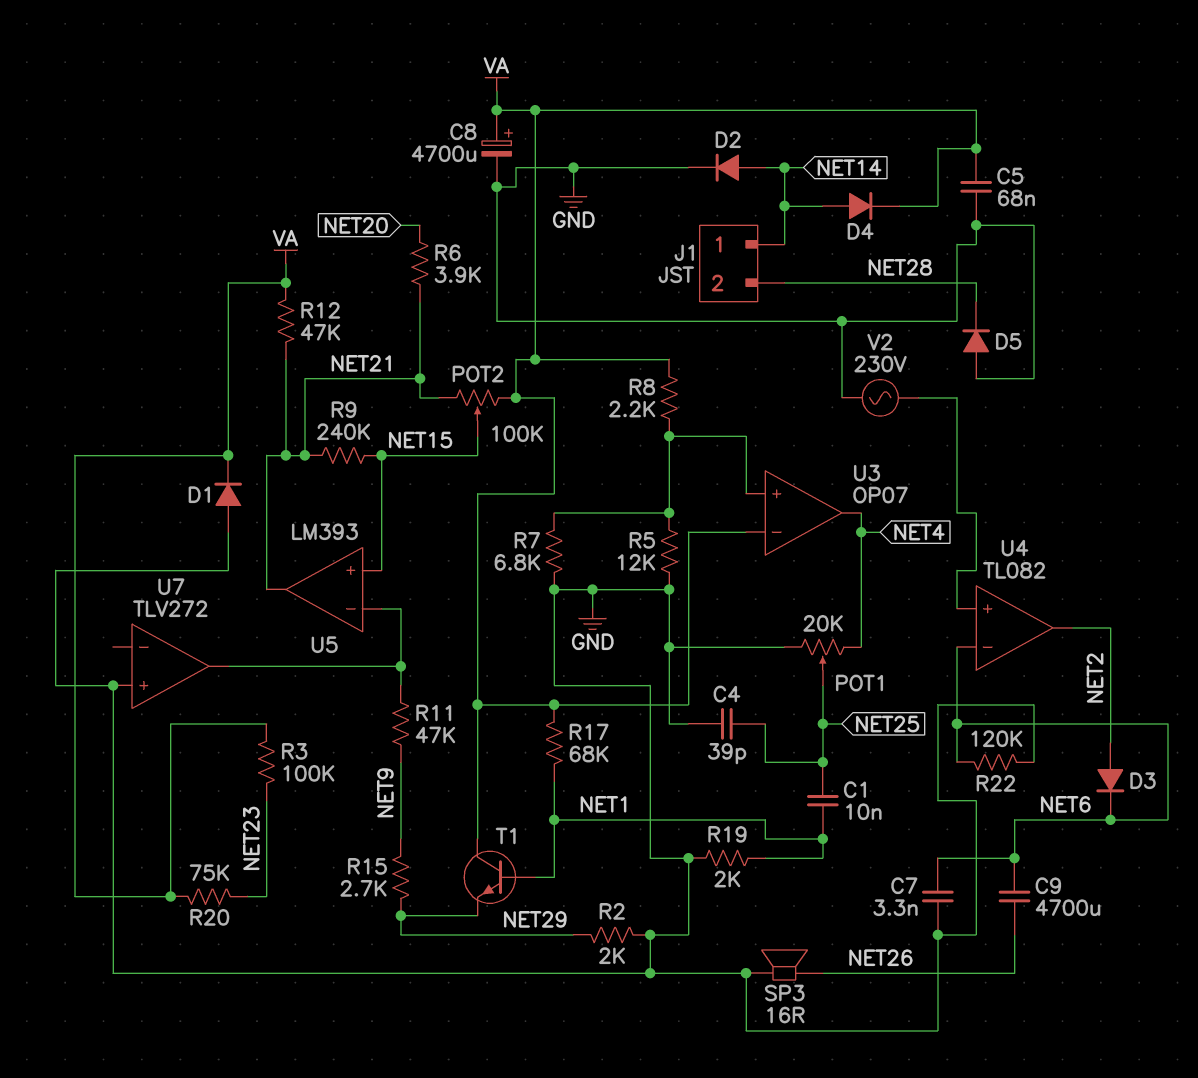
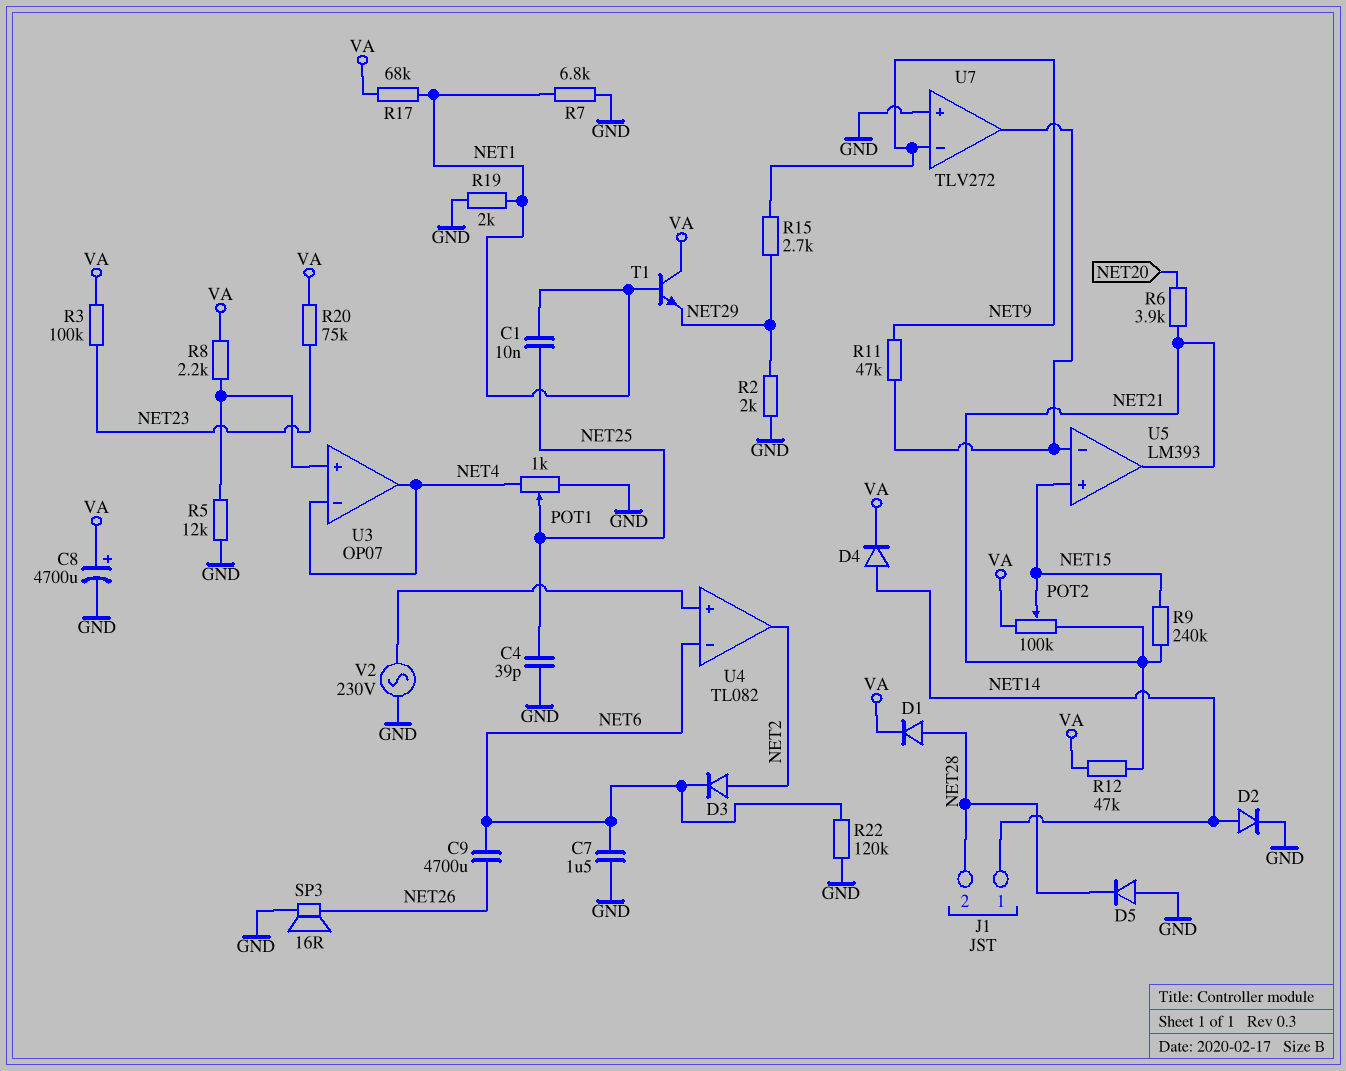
C5: 68nF (GND, VA) -> none
C7: 3.3nF (GND, NET6) -> 1.5uF (GND, NET6)
D1: diode (A GND, K VA) -> diode (A NET28, K VA)
POT1: 20k (GND, NET4, wiper NET25) -> 1k (GND, NET4, wiper NET25)
R7: 6.8k (GND, U3/in+) -> 6.8k (GND, NET1)
U3 pin in-: VA -> NET4
U7 pin in-: none -> NET9

